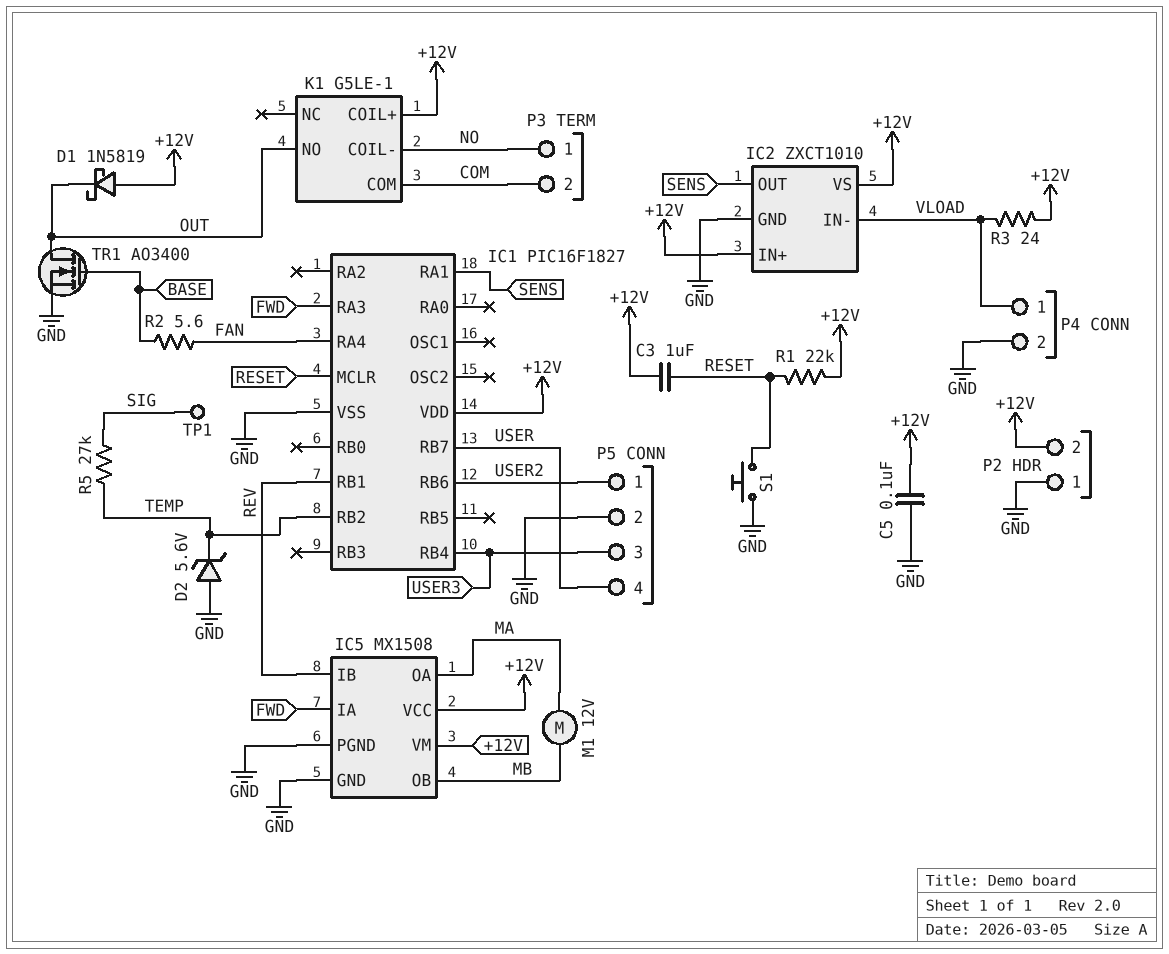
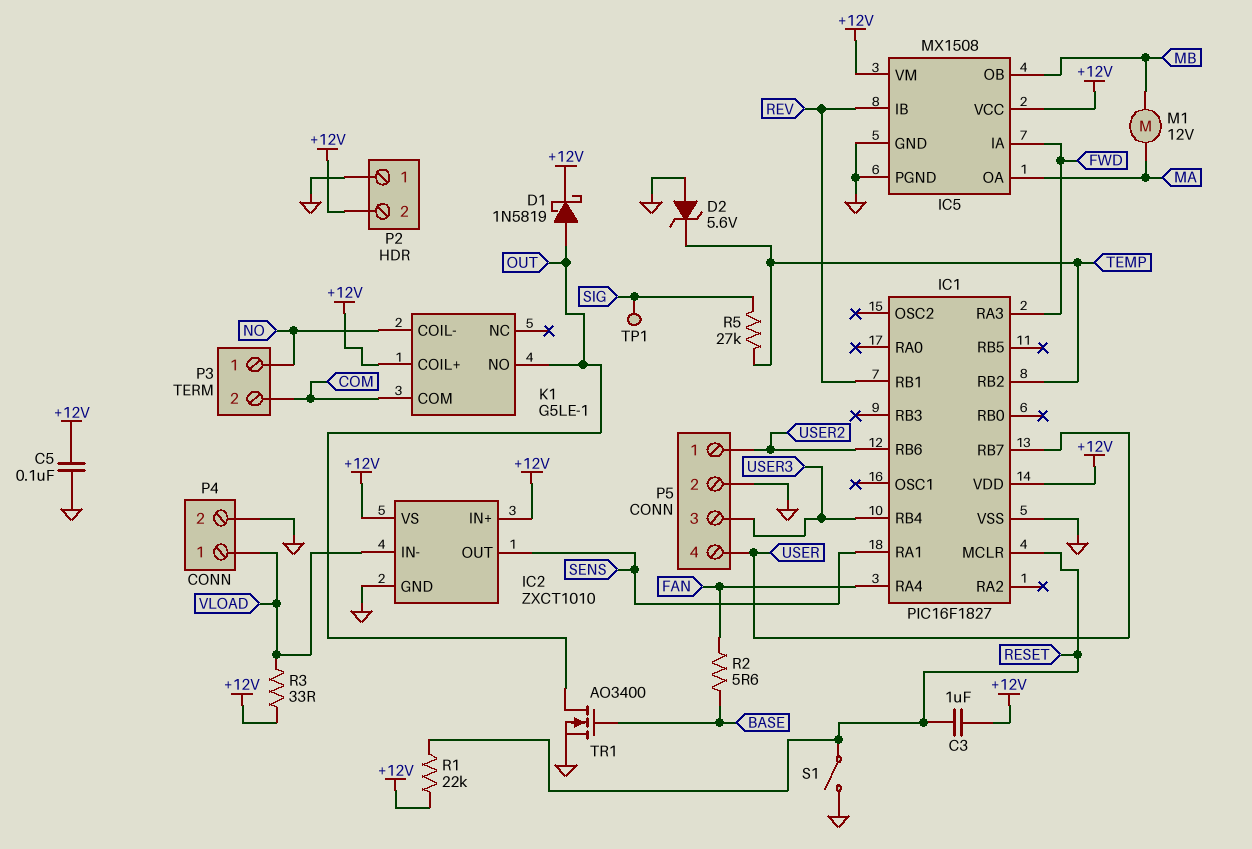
D1: schottky 1N5819 (A +12V, K OUT) -> schottky 1N5819 (A OUT, K +12V)
R3: 24 (+12V, VLOAD) -> 33 (+12V, VLOAD)
S1: button (GND, RESET) -> switch (GND, RESET)

